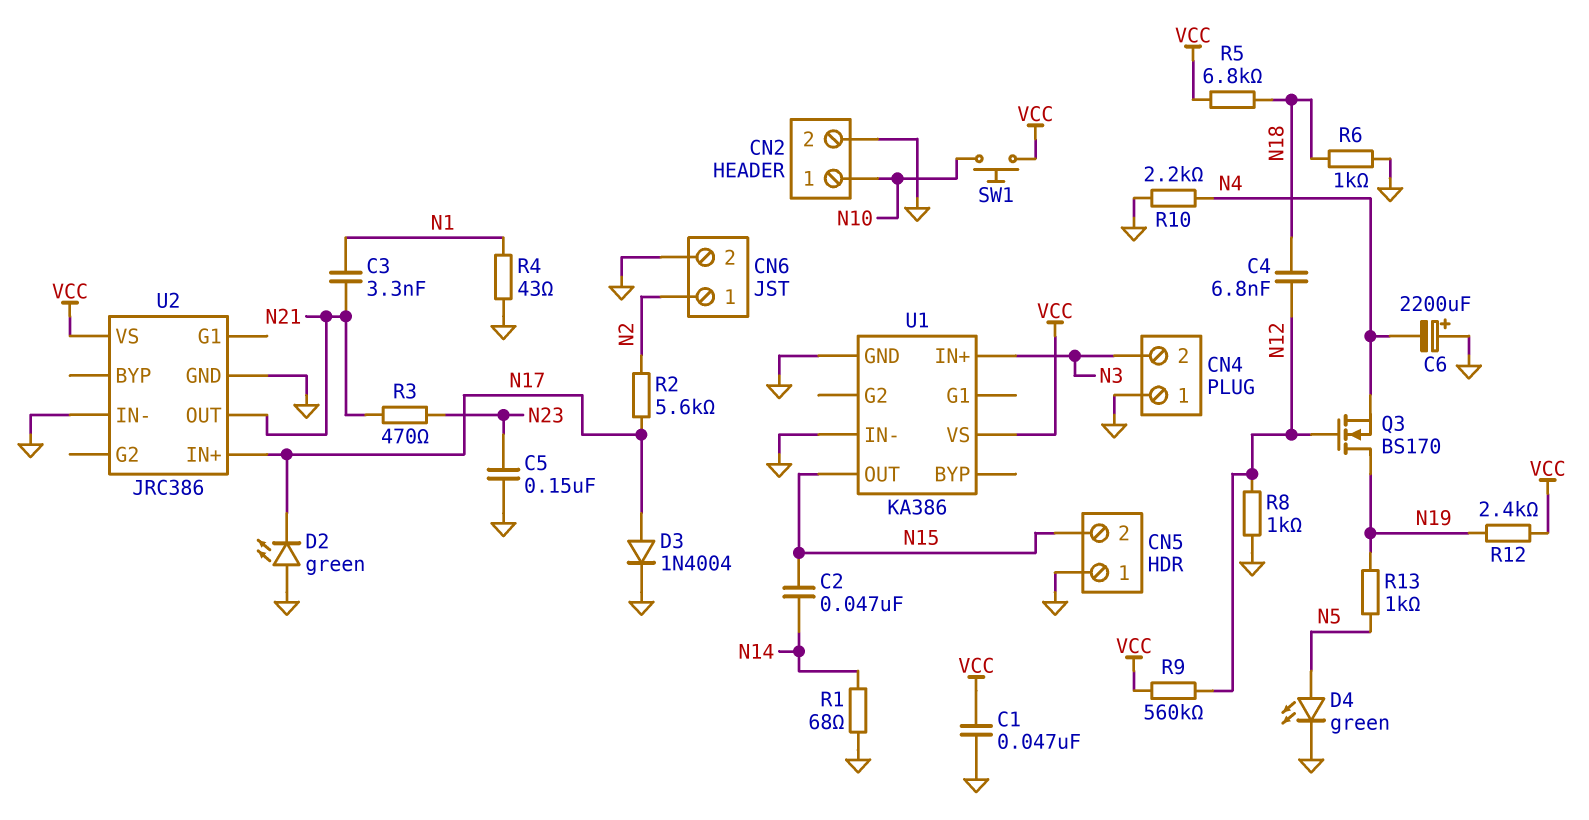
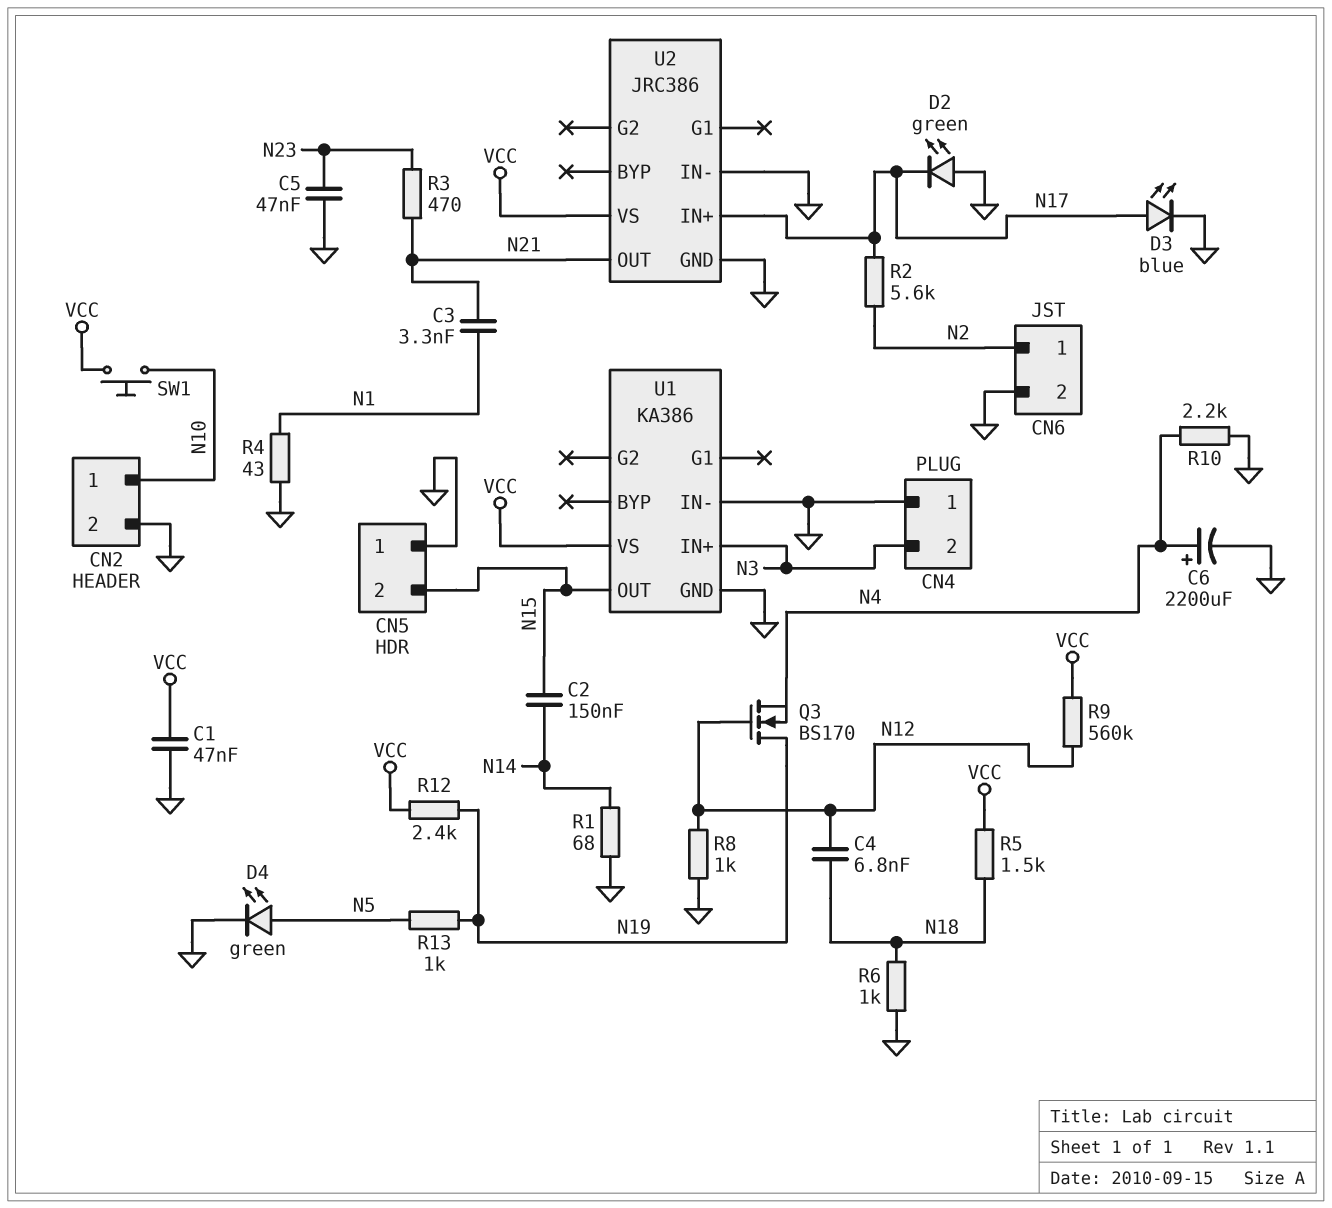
C2: 47nF (N14, N15) -> 150nF (N14, N15)
C5: 150nF (GND, N23) -> 47nF (GND, N23)
C6: 2200uF (plus GND, minus N4) -> 2200uF (plus N4, minus GND)
D3: diode 1N4004 (A N17, K GND) -> LED blue (A N17, K GND)
R5: 6.8k (N18, VCC) -> 1.5k (N18, VCC)

